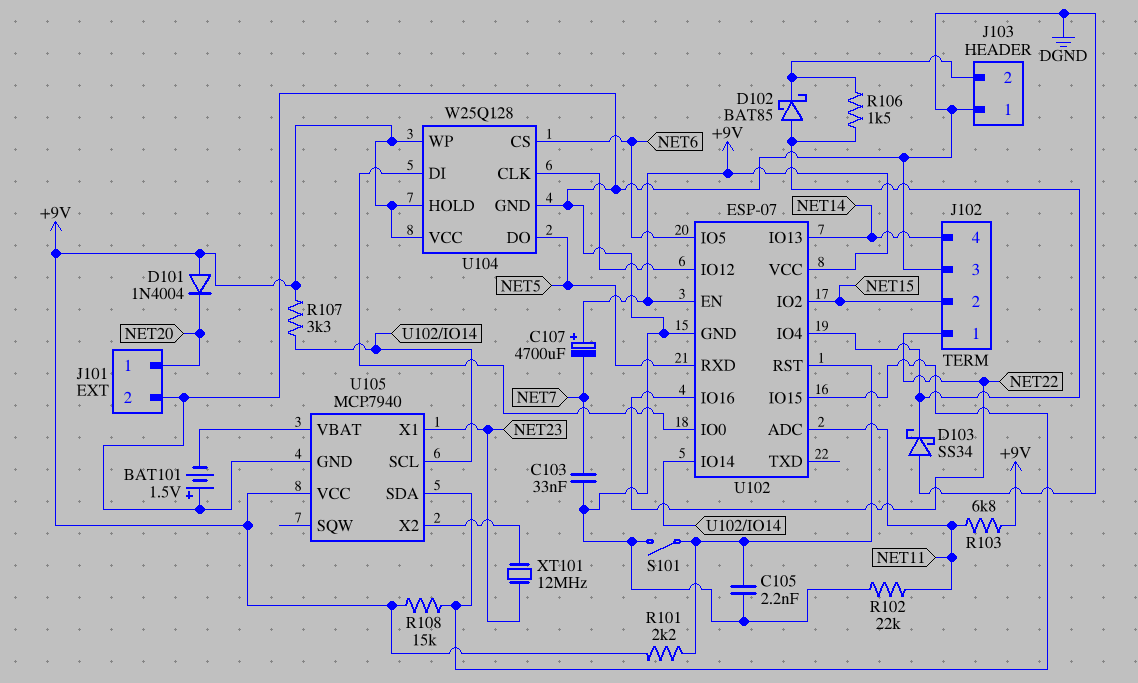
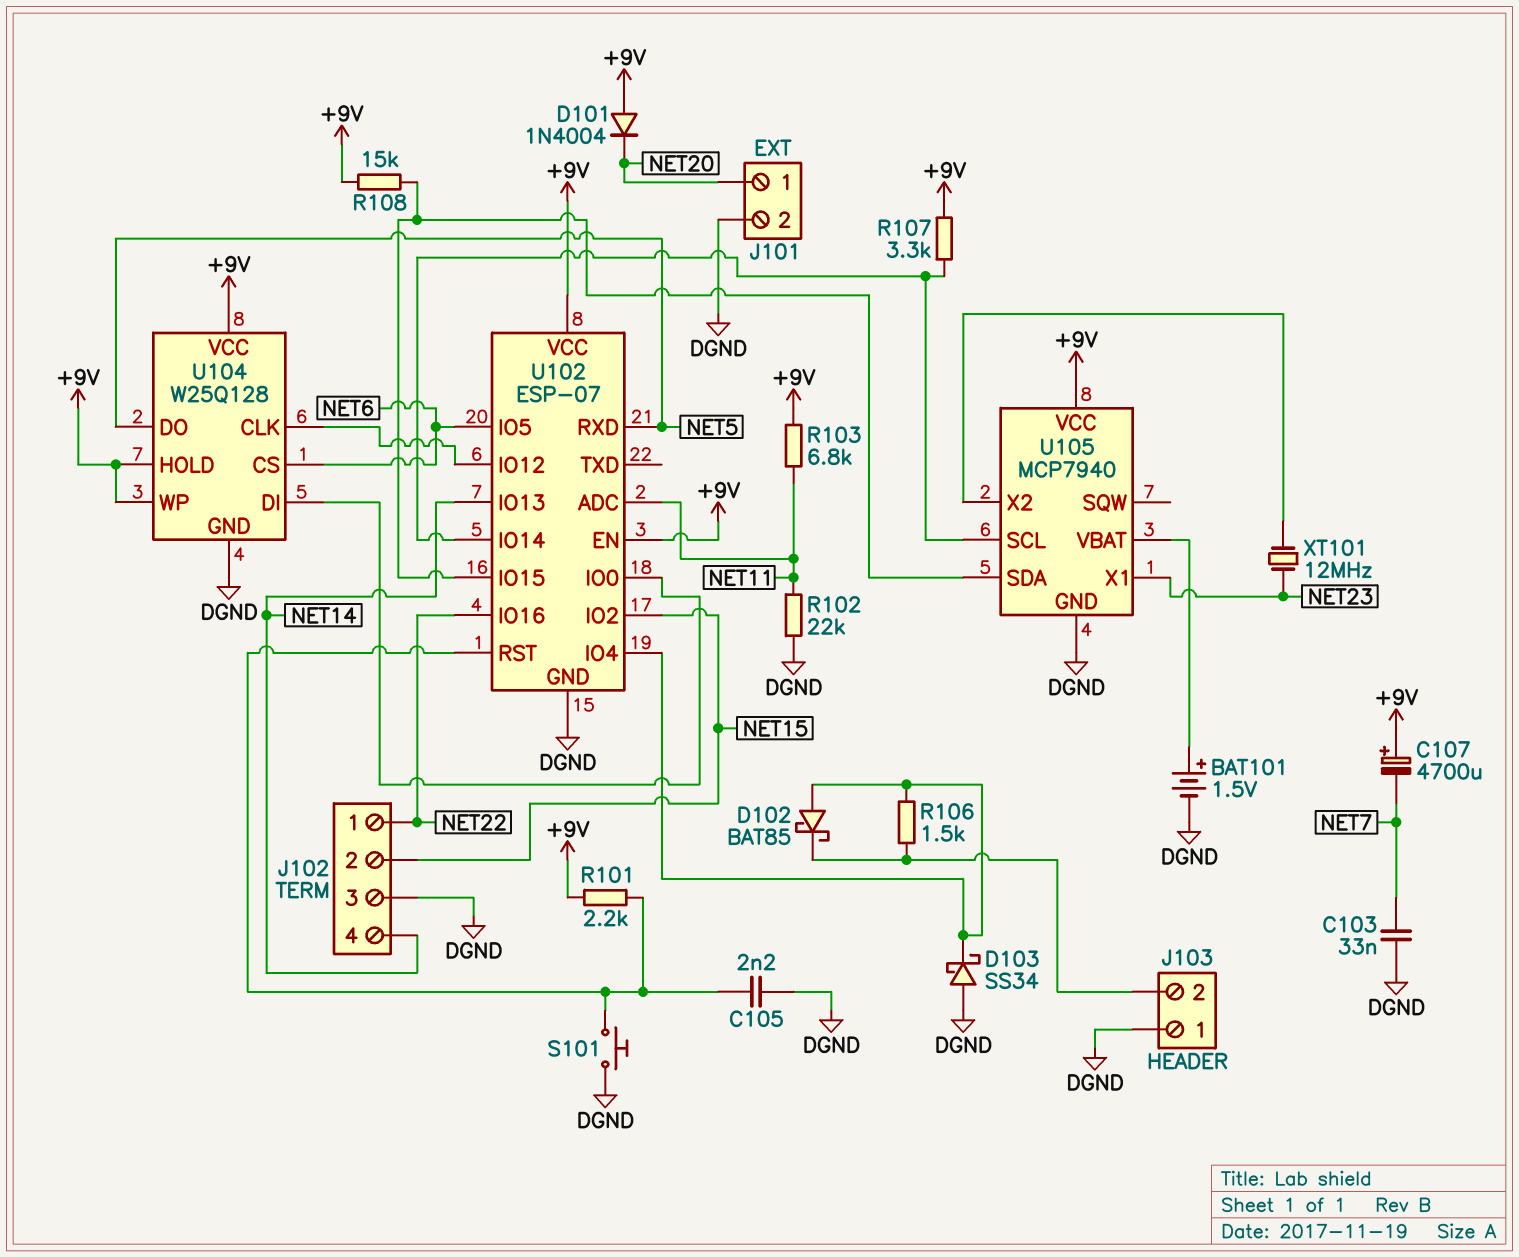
BAT101: 1.5V (plus DGND, minus U105/VBAT) -> 1.5V (plus U105/VBAT, minus DGND)
S101: switch (DGND, U102/RST) -> button (DGND, U102/RST)

